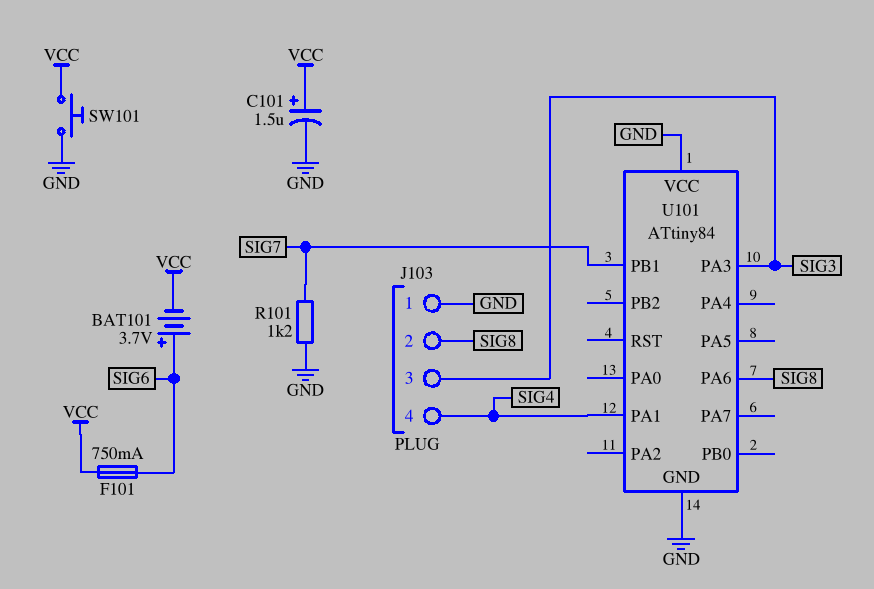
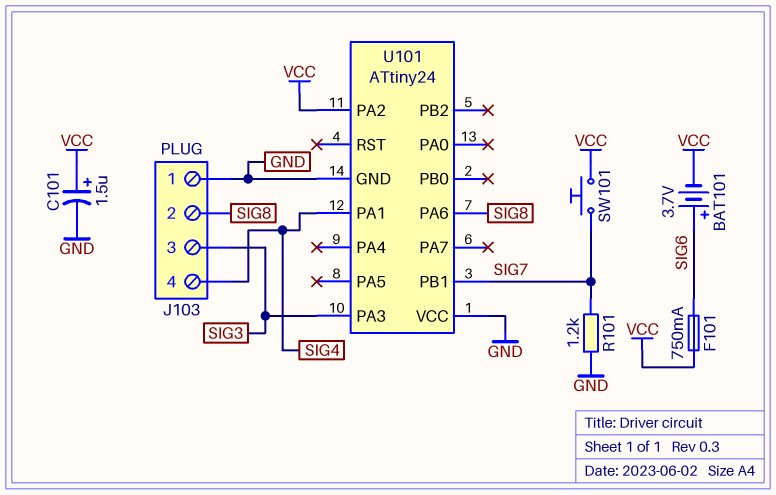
SW101: button (GND, VCC) -> button (SIG7, VCC)
U101: ATtiny84 -> ATtiny24
U101 pin PA2: none -> VCC

